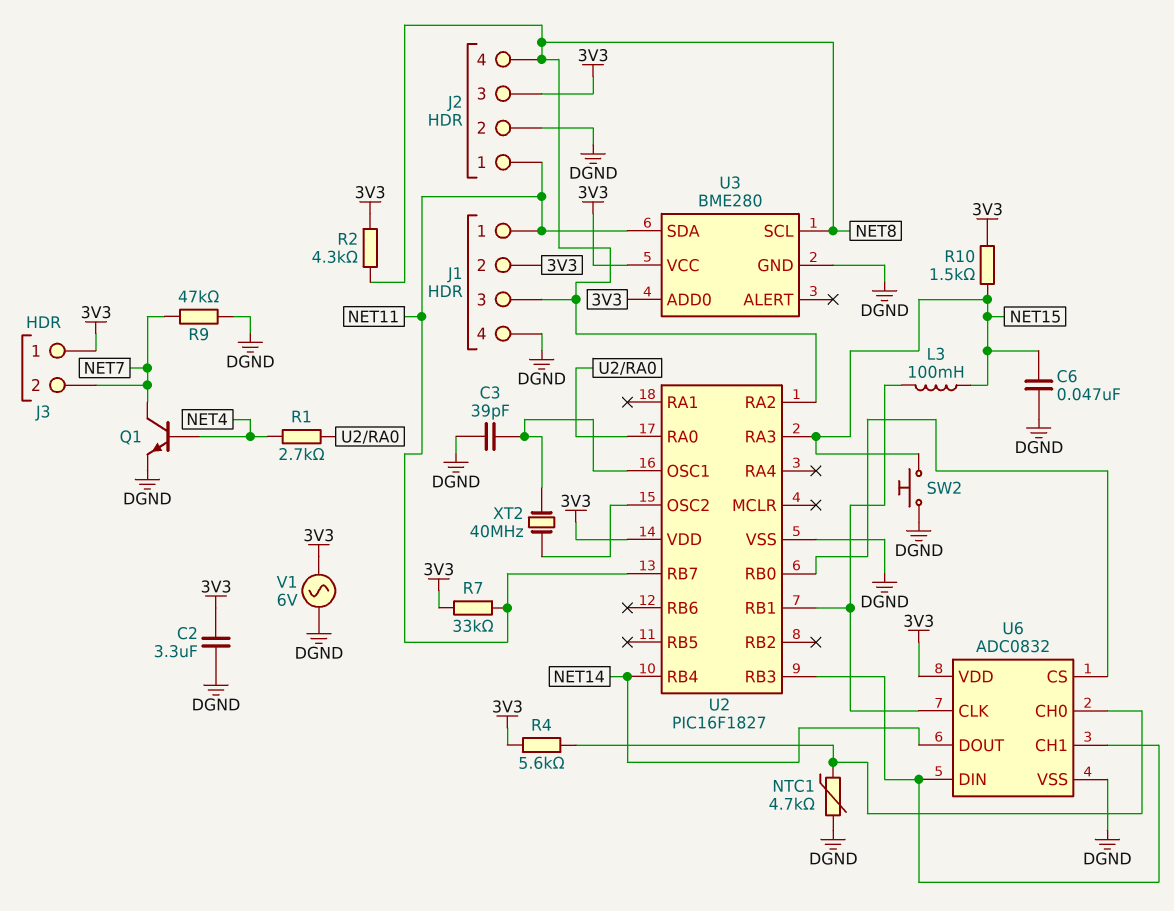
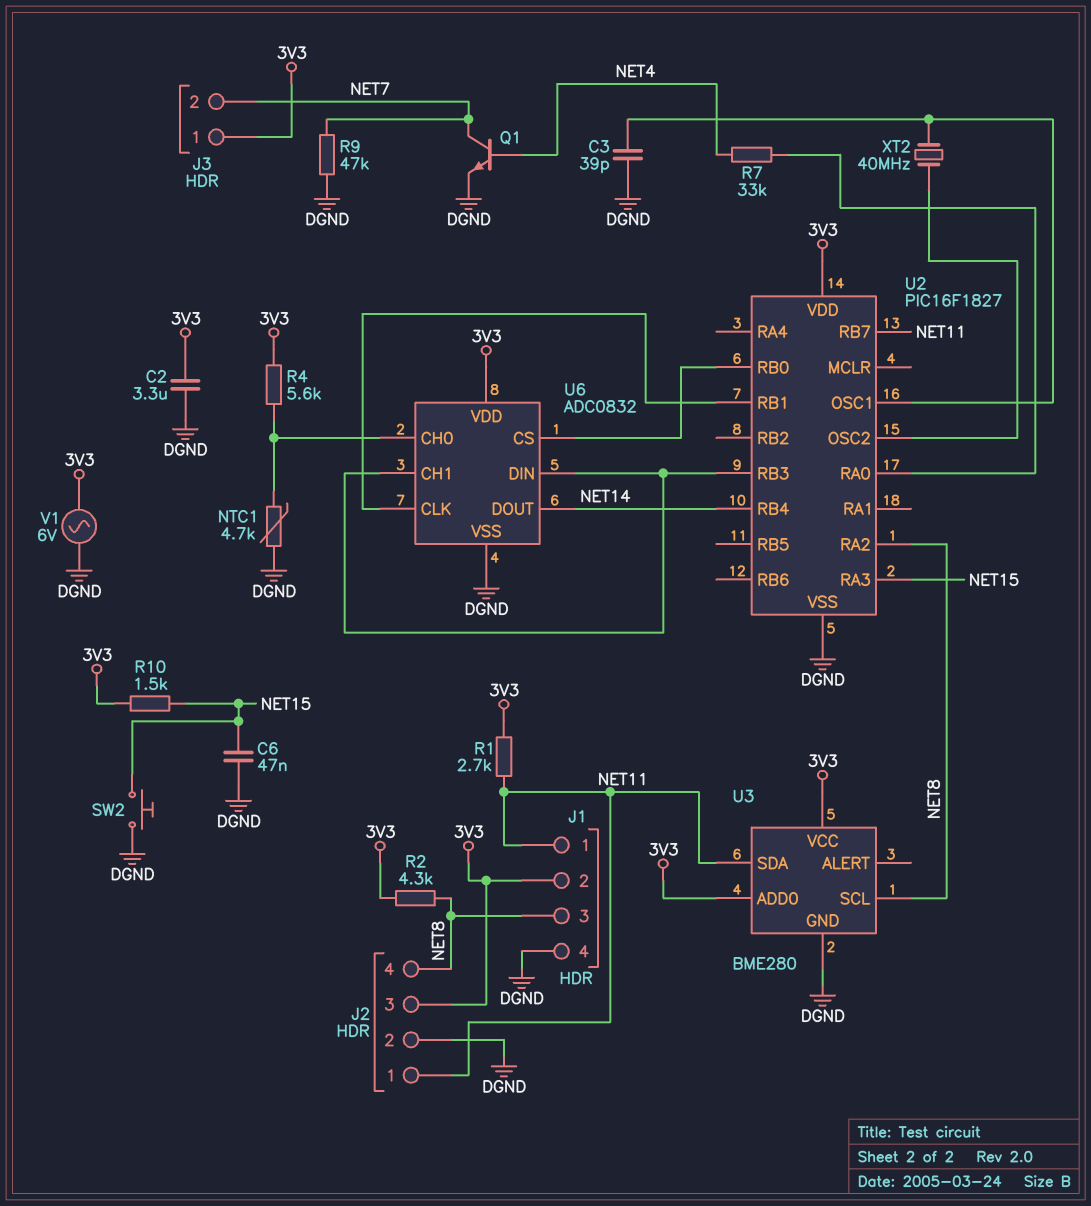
L3: 100mH (NET15, U2/RB1) -> none
R1: 2.7k (NET4, U2/RA0) -> 2.7k (3V3, NET11)
R7: 33k (3V3, NET11) -> 33k (NET4, U2/RA0)

